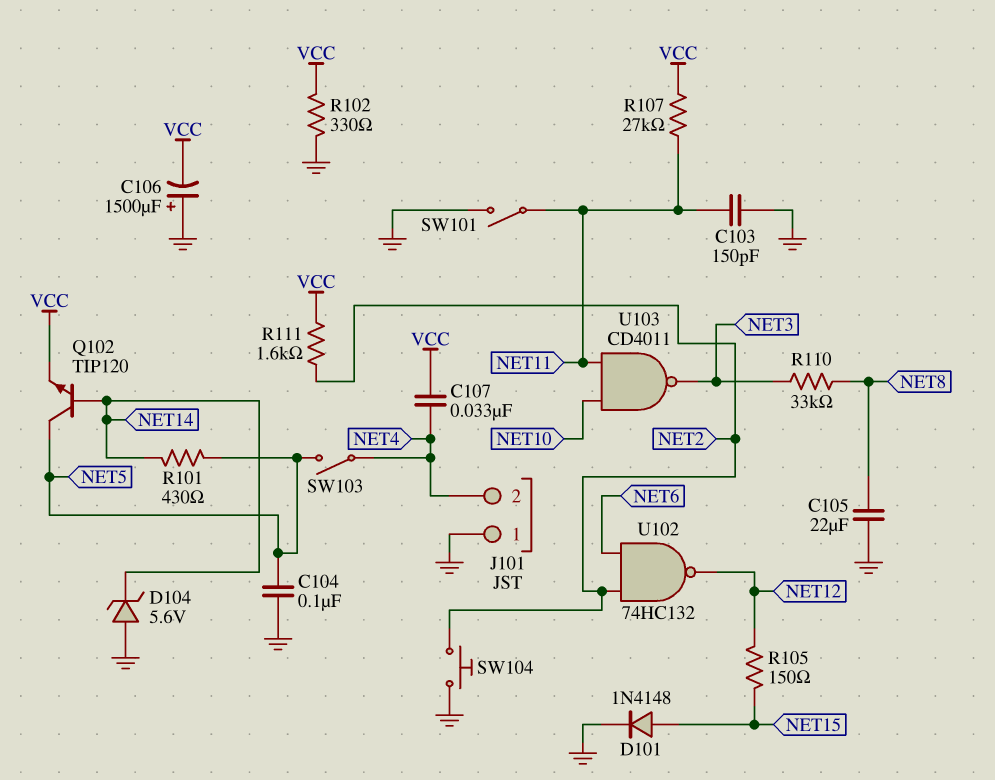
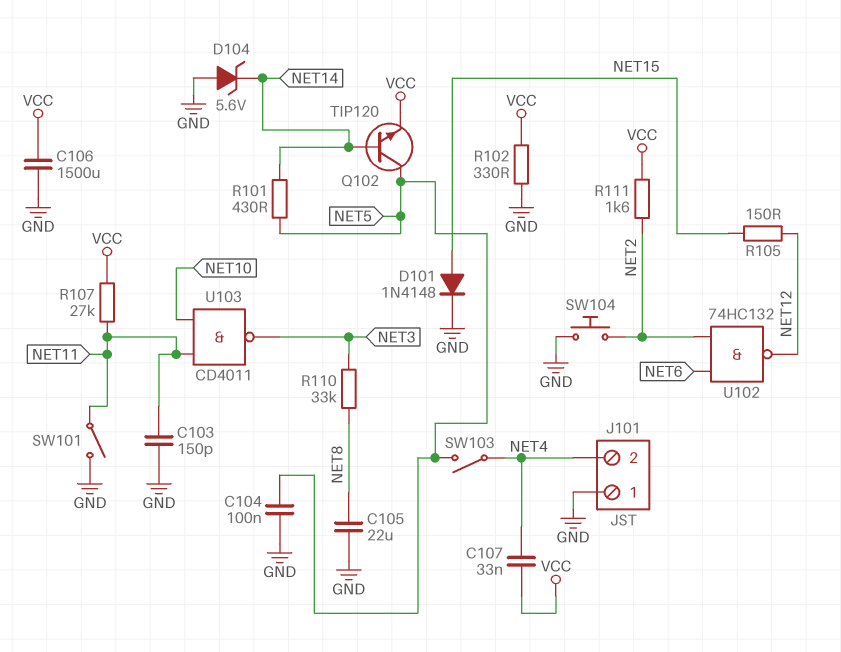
C106: 1500uF (plus GND, minus VCC) -> 1500uF (GND, VCC)

